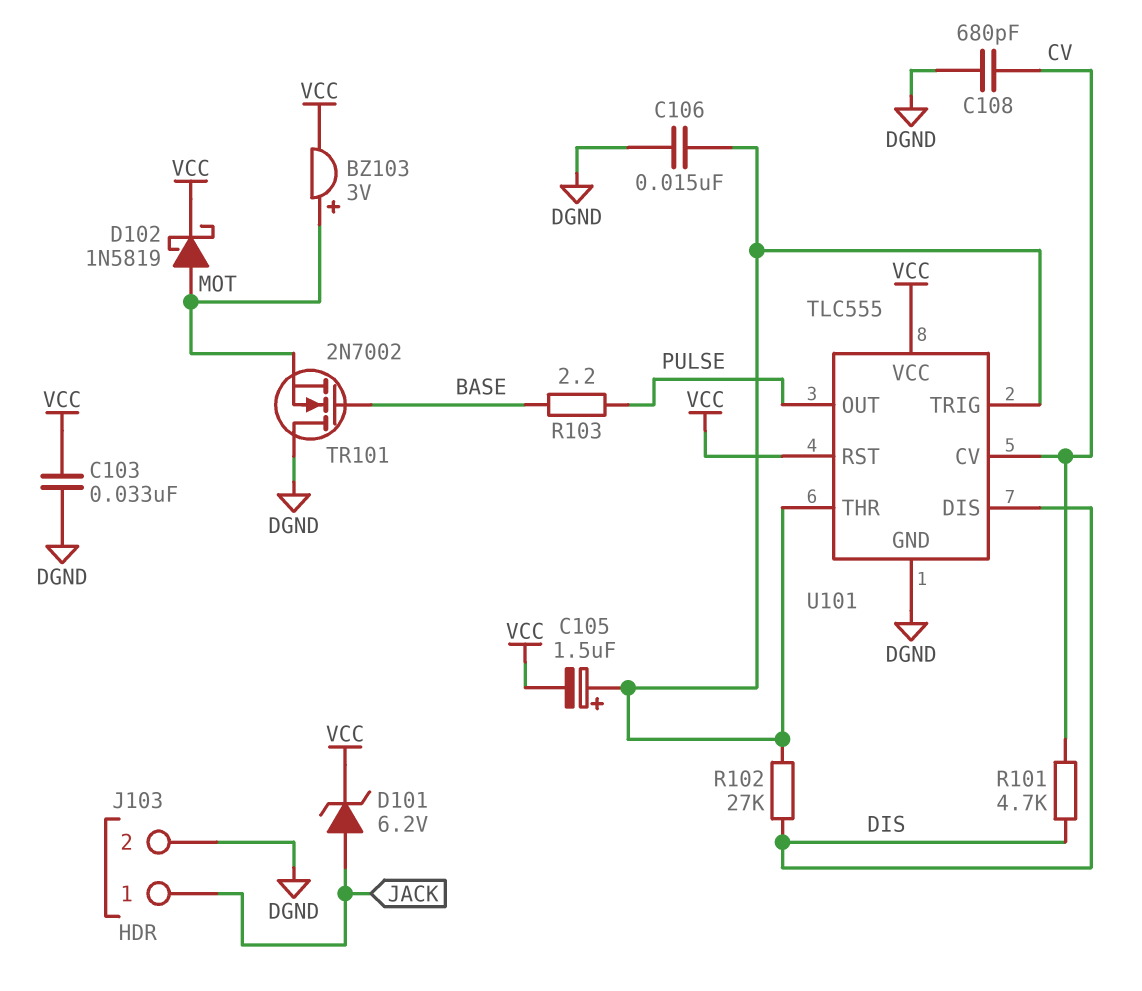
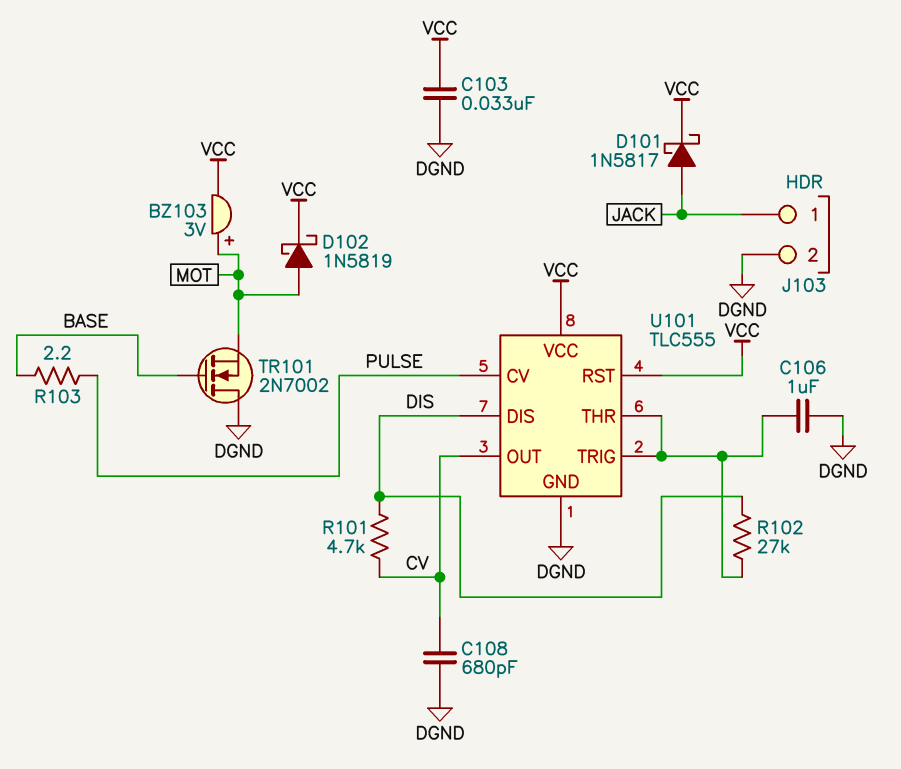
C105: 1.5uF (plus U101/THR, minus VCC) -> none
C106: 15nF (DGND, U101/THR) -> 1uF (DGND, U101/THR)
D101: zener 6.2V (A JACK, K VCC) -> schottky 1N5817 (A JACK, K VCC)
U101 pin CV: CV -> PULSE
U101 pin OUT: PULSE -> CV

